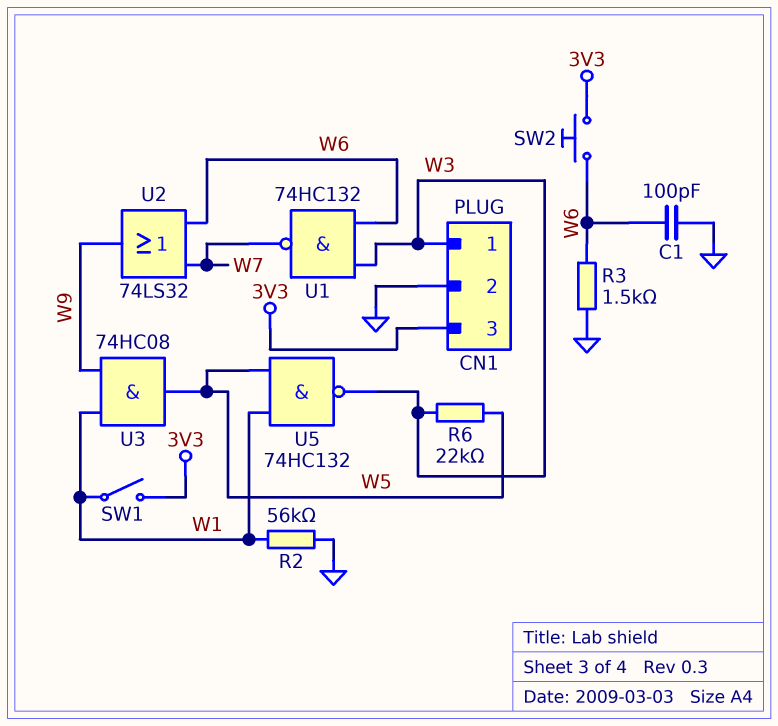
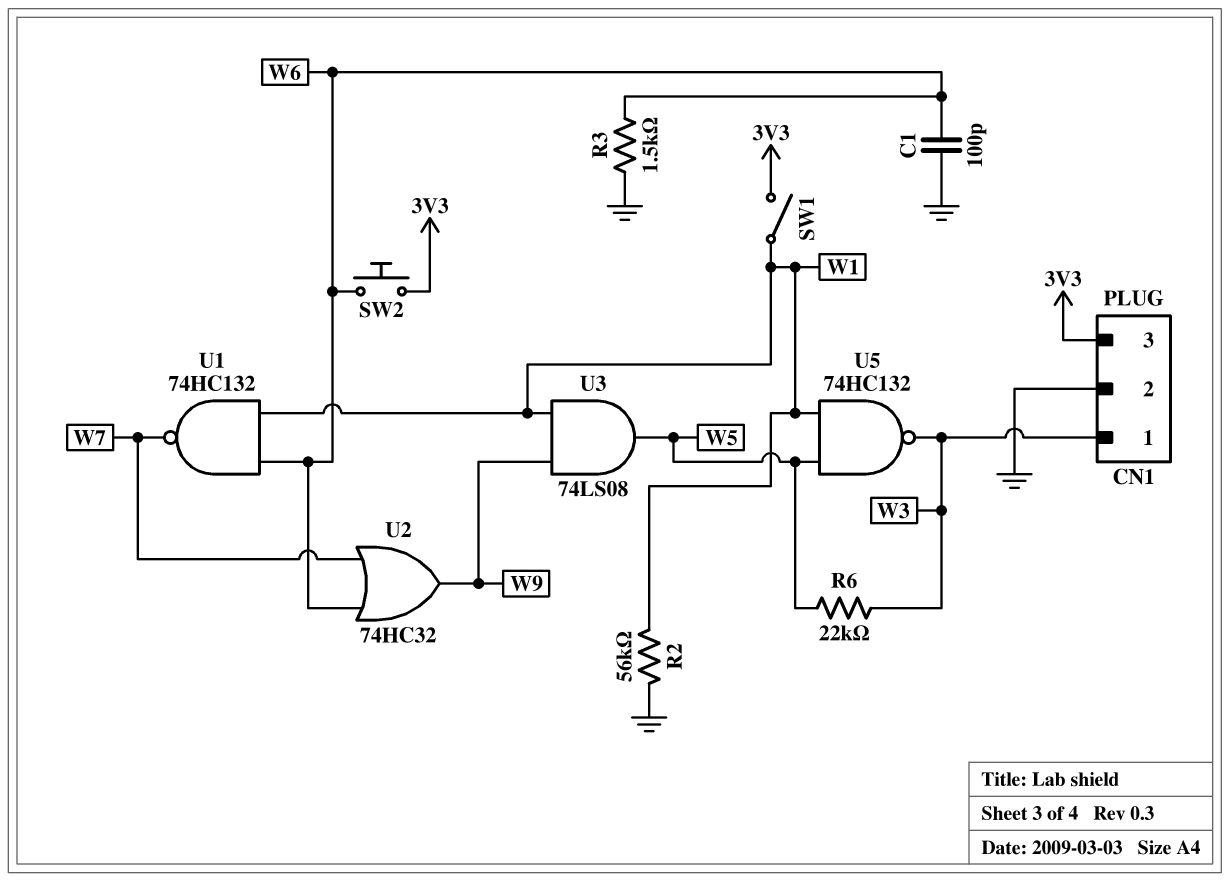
U1: NAND 74HC132 (in W3, in W6, out W7) -> NAND 74HC132 (in W1, in W6, out W7)
U2: OR 74LS32 (in W6, in W7, out W9) -> OR 74HC32 (in W6, in W7, out W9)
U3: AND 74HC08 (in W1, in W9, out W5) -> AND 74LS08 (in W1, in W9, out W5)

